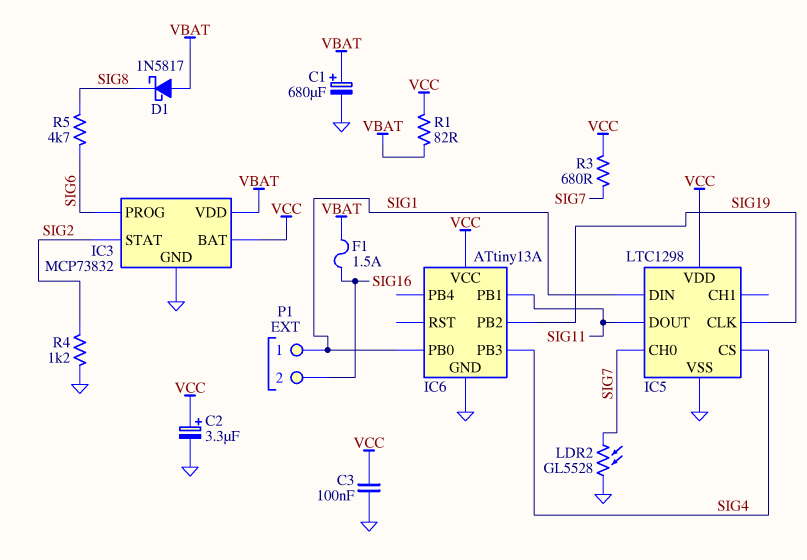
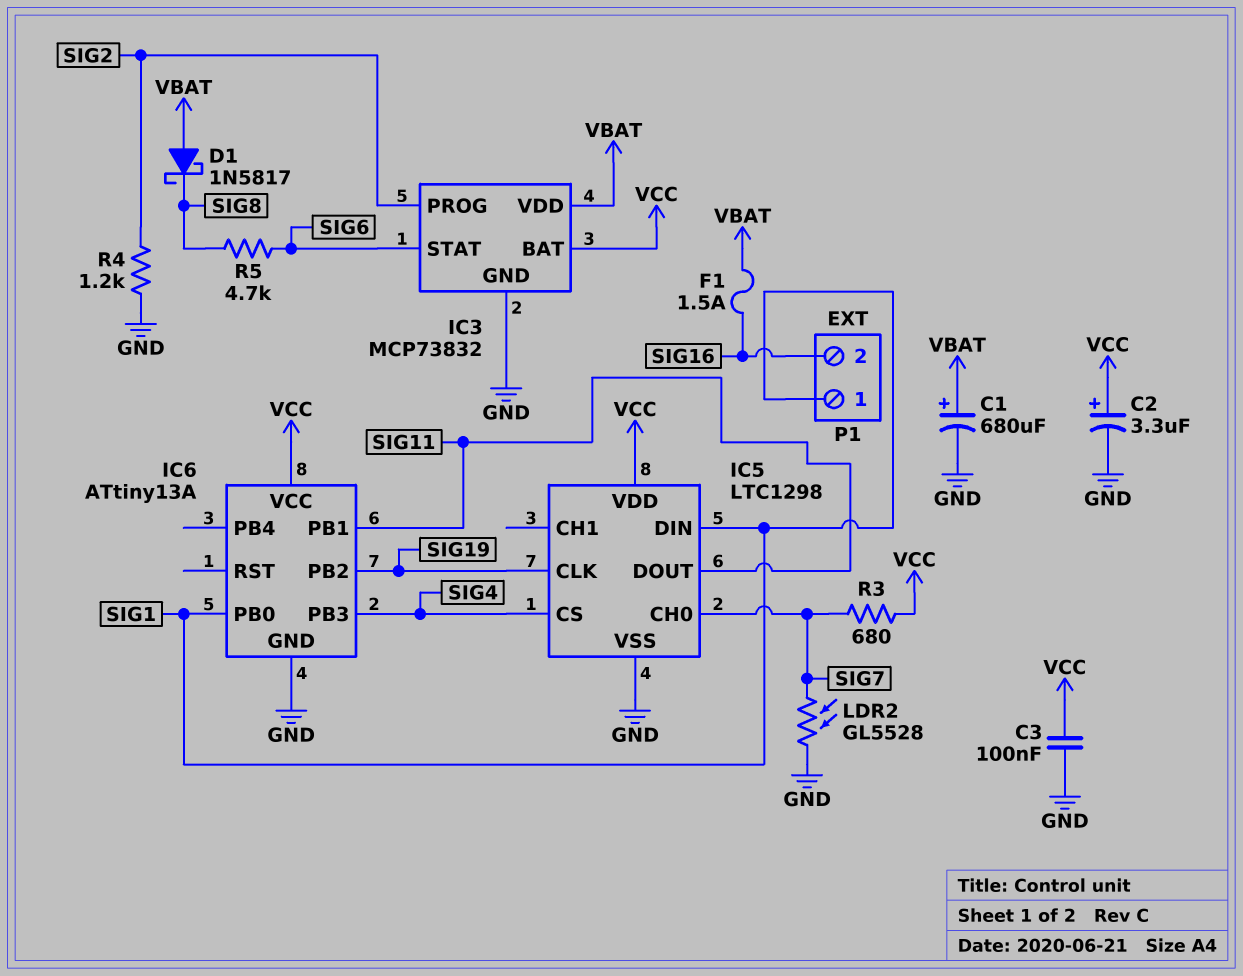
IC3 pin PROG: SIG6 -> SIG2
IC3 pin STAT: SIG2 -> SIG6
R1: 82 (VBAT, VCC) -> none

